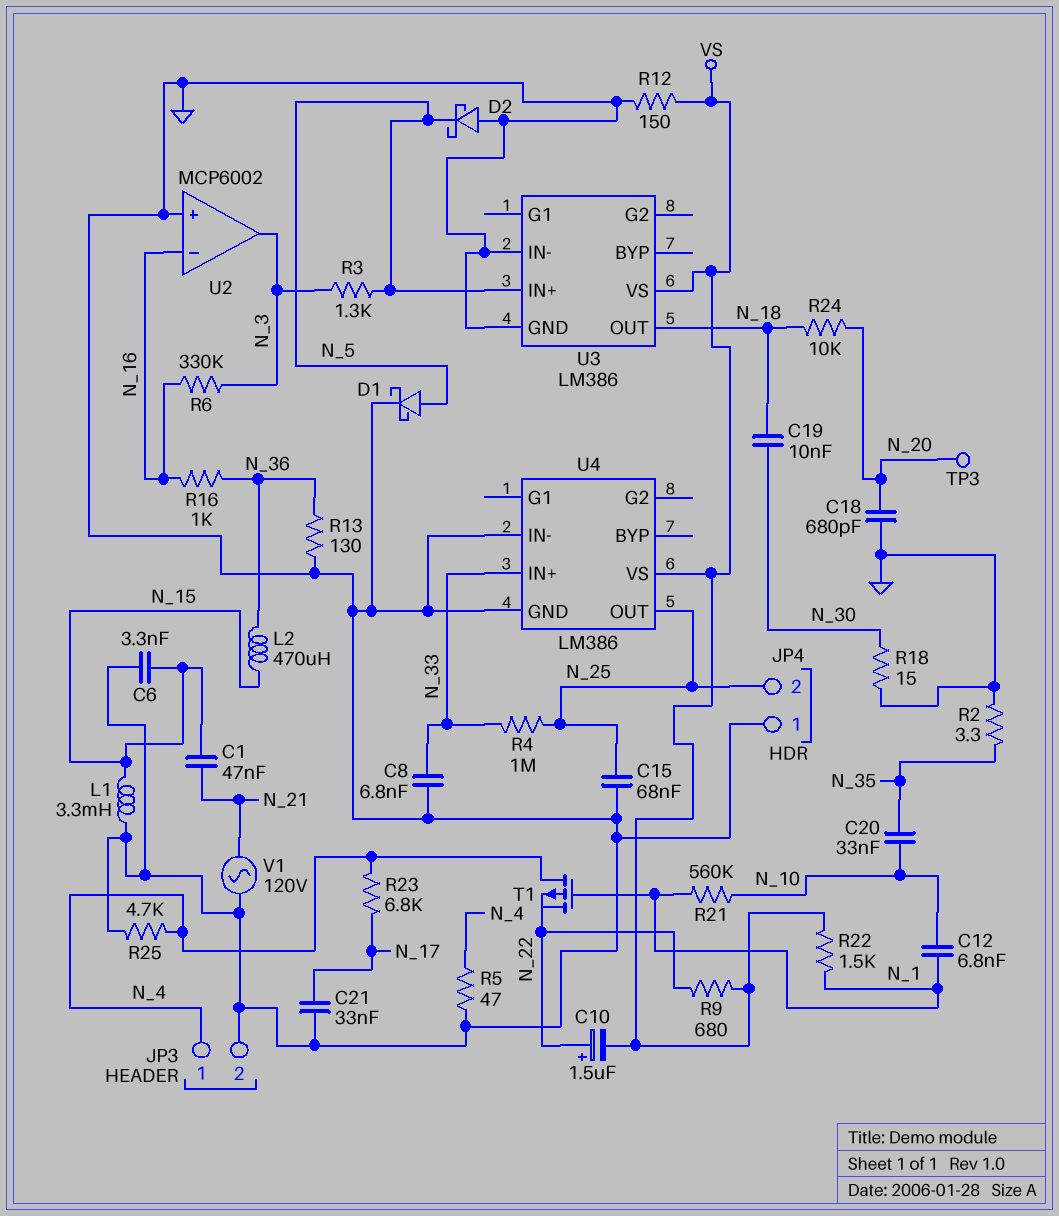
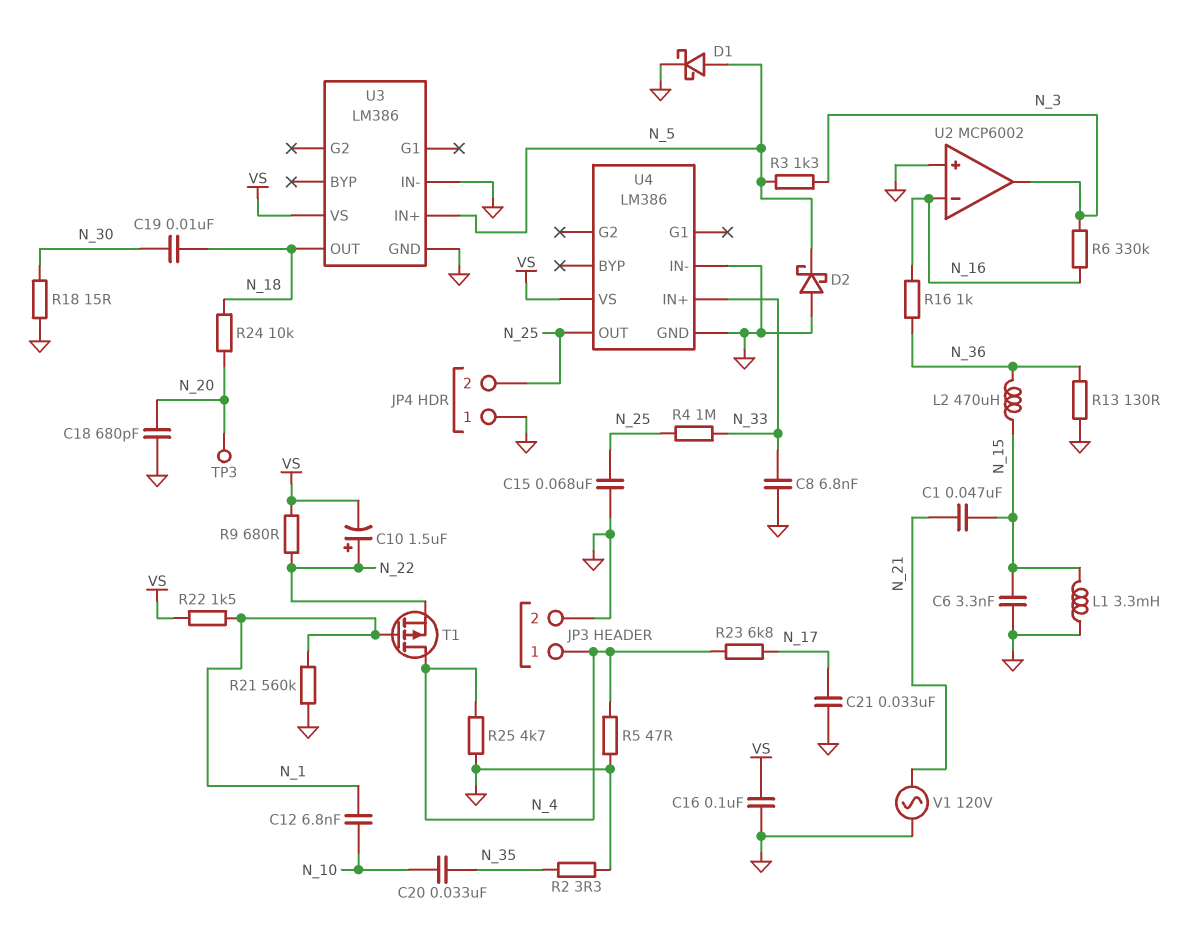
C16: none -> 100nF (GND, VS)
R12: 150 (GND, VS) -> none
R21: 560k (N_1, N_10) -> 560k (GND, N_1)

